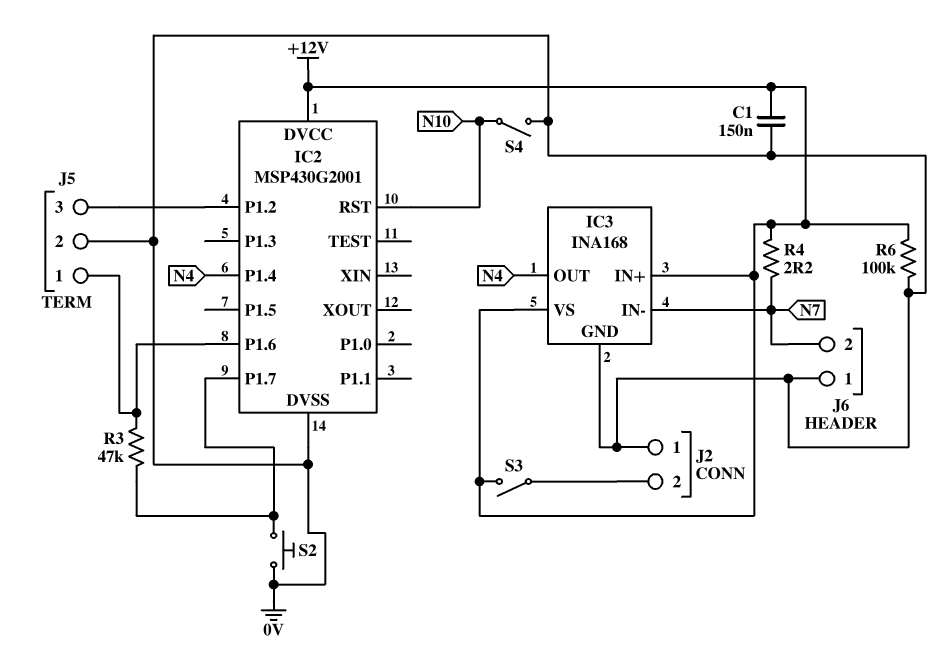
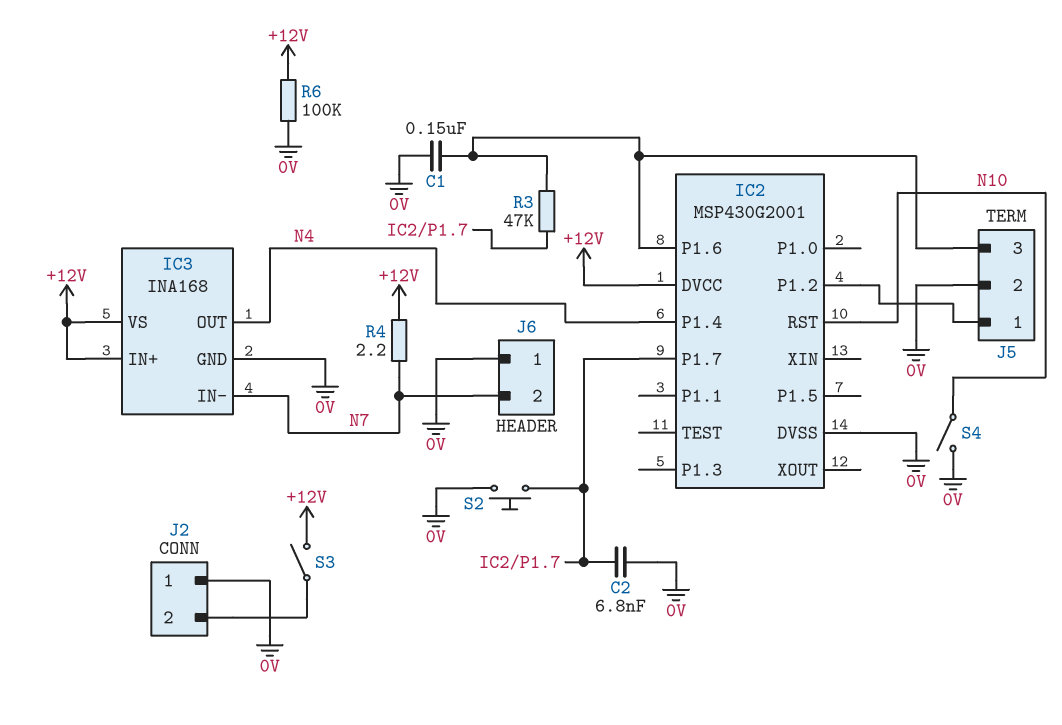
C1: 150nF (+12V, 0V) -> 150nF (0V, IC2/P1.6)
C2: none -> 6.8nF (0V, IC2/P1.7)
J5 pin 1: IC2/P1.6 -> IC2/P1.2
J5 pin 3: IC2/P1.2 -> IC2/P1.6

